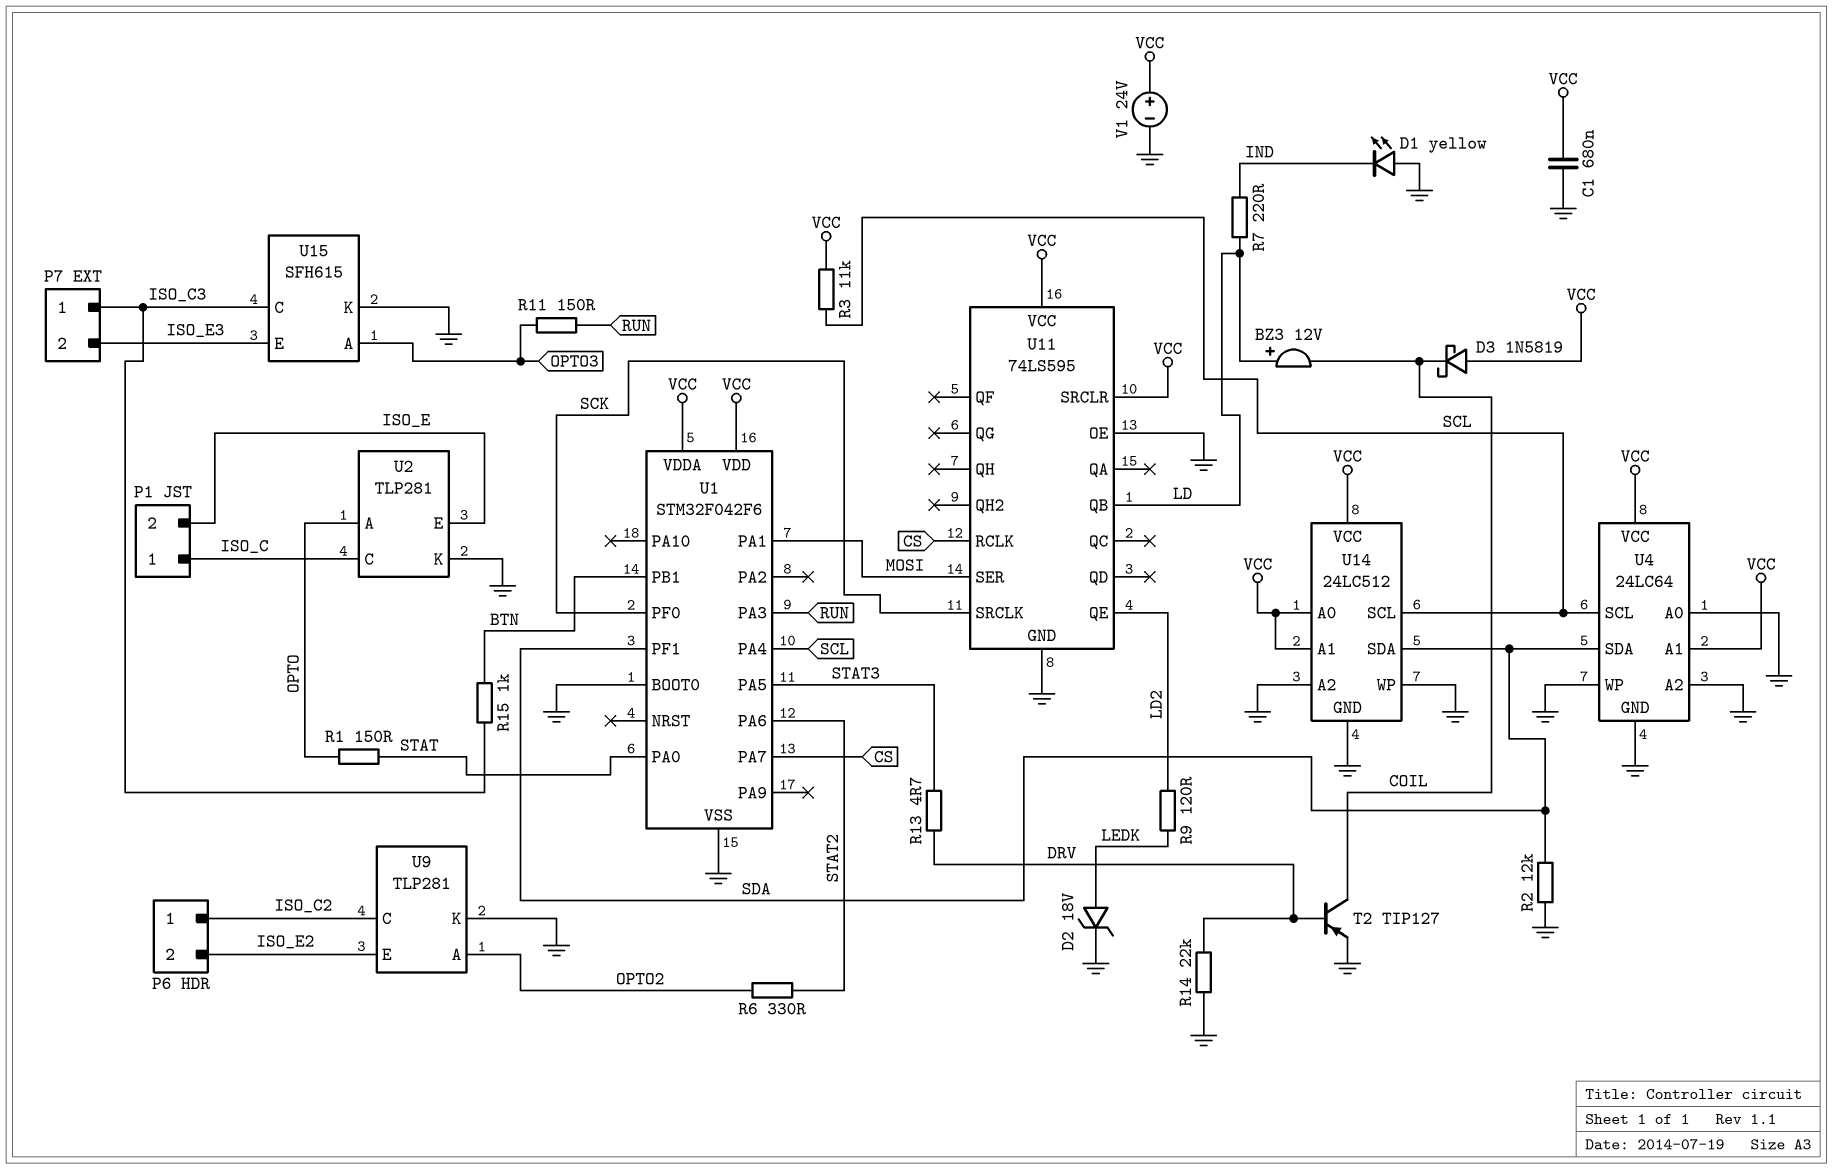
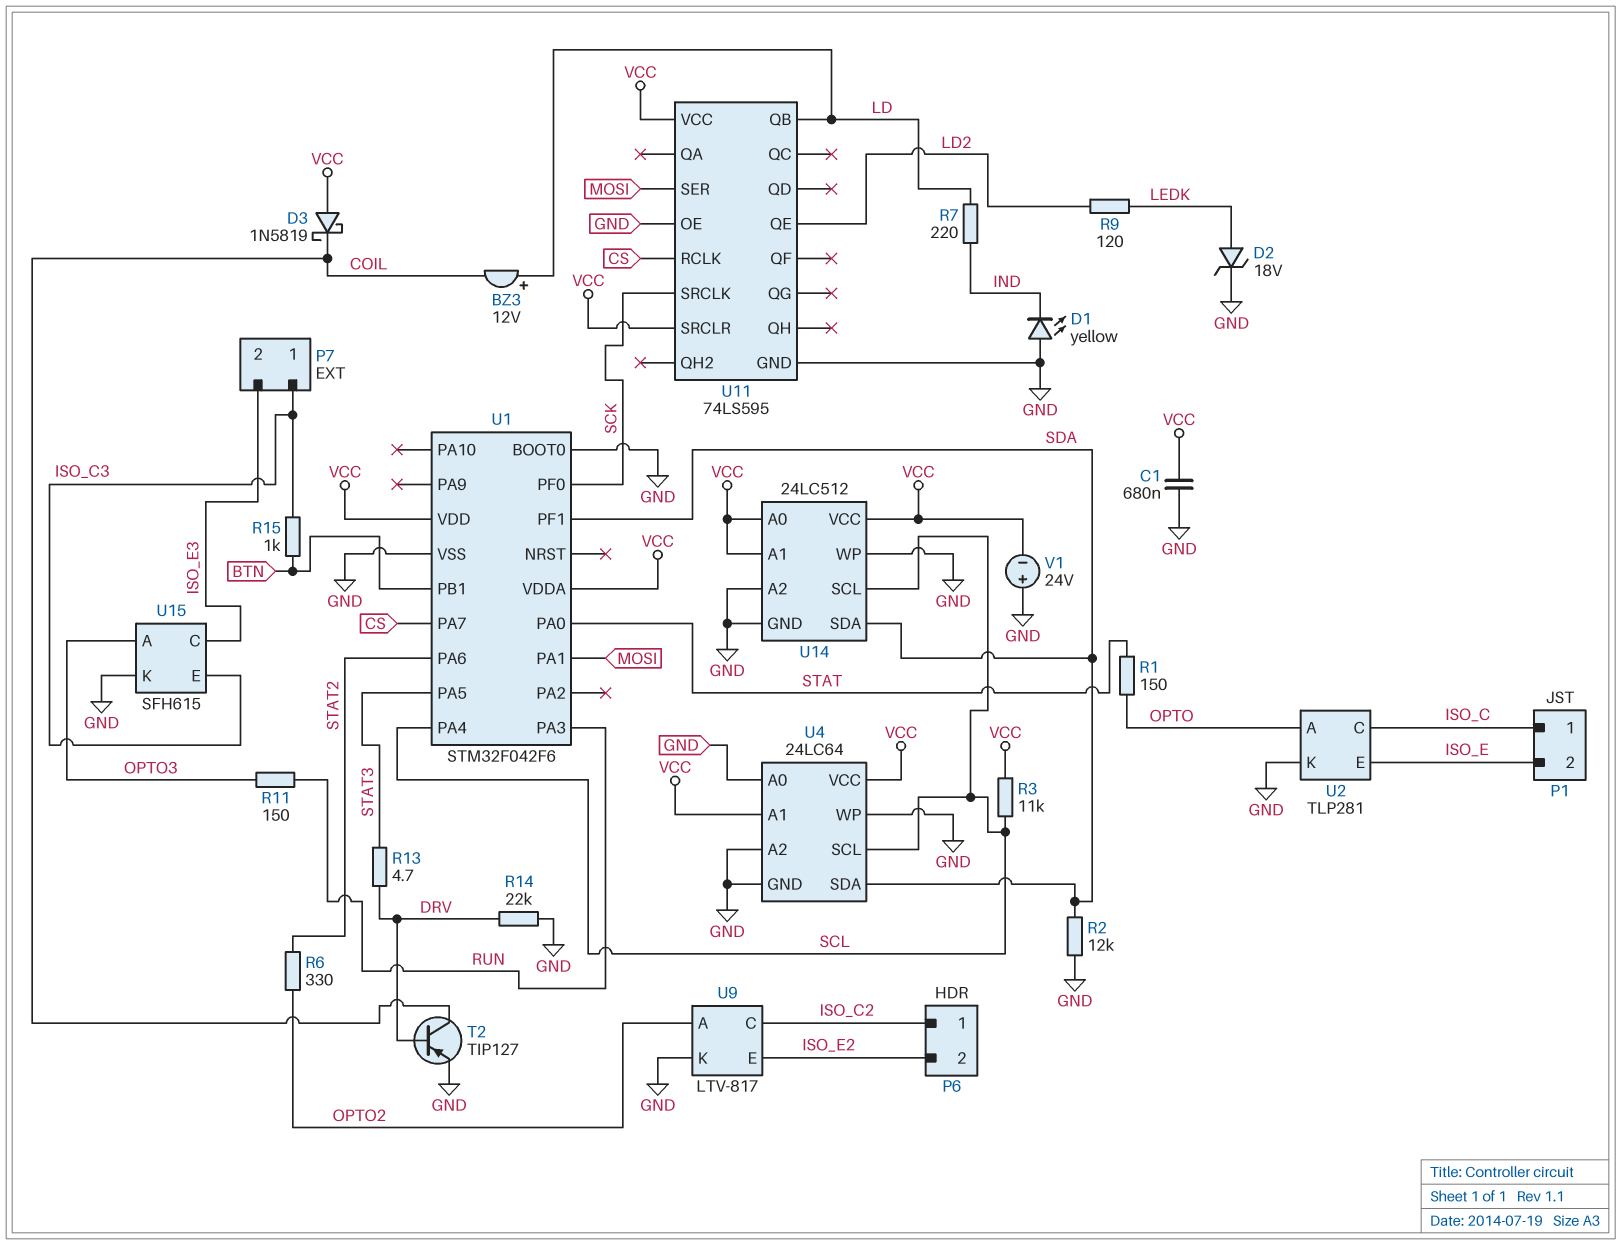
U9: TLP281 -> LTV-817
U15 pin C: ISO_C3 -> ISO_E3
U15 pin E: ISO_E3 -> ISO_C3
V1: 24V (plus VCC, minus GND) -> 24V (plus GND, minus VCC)

